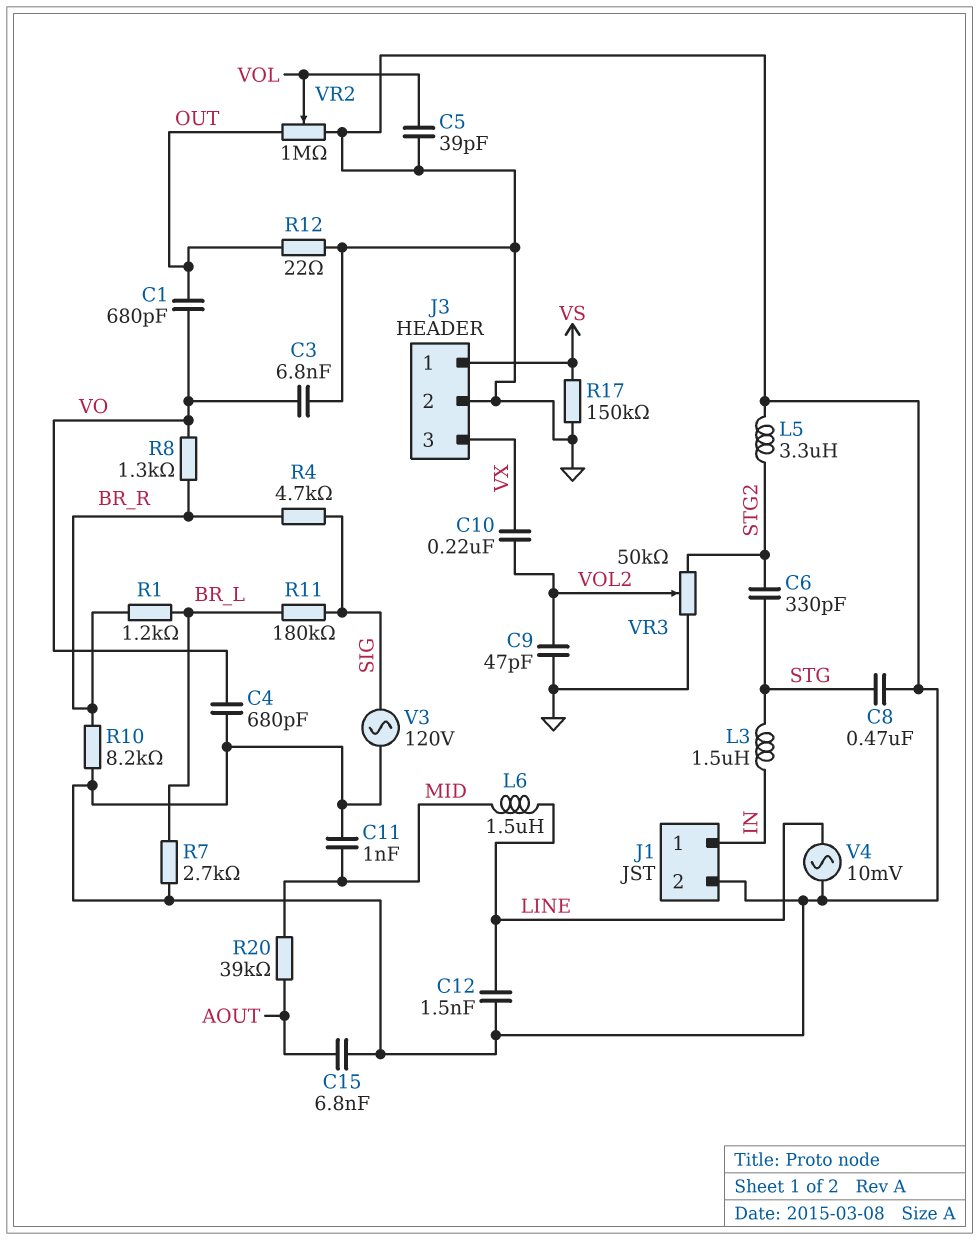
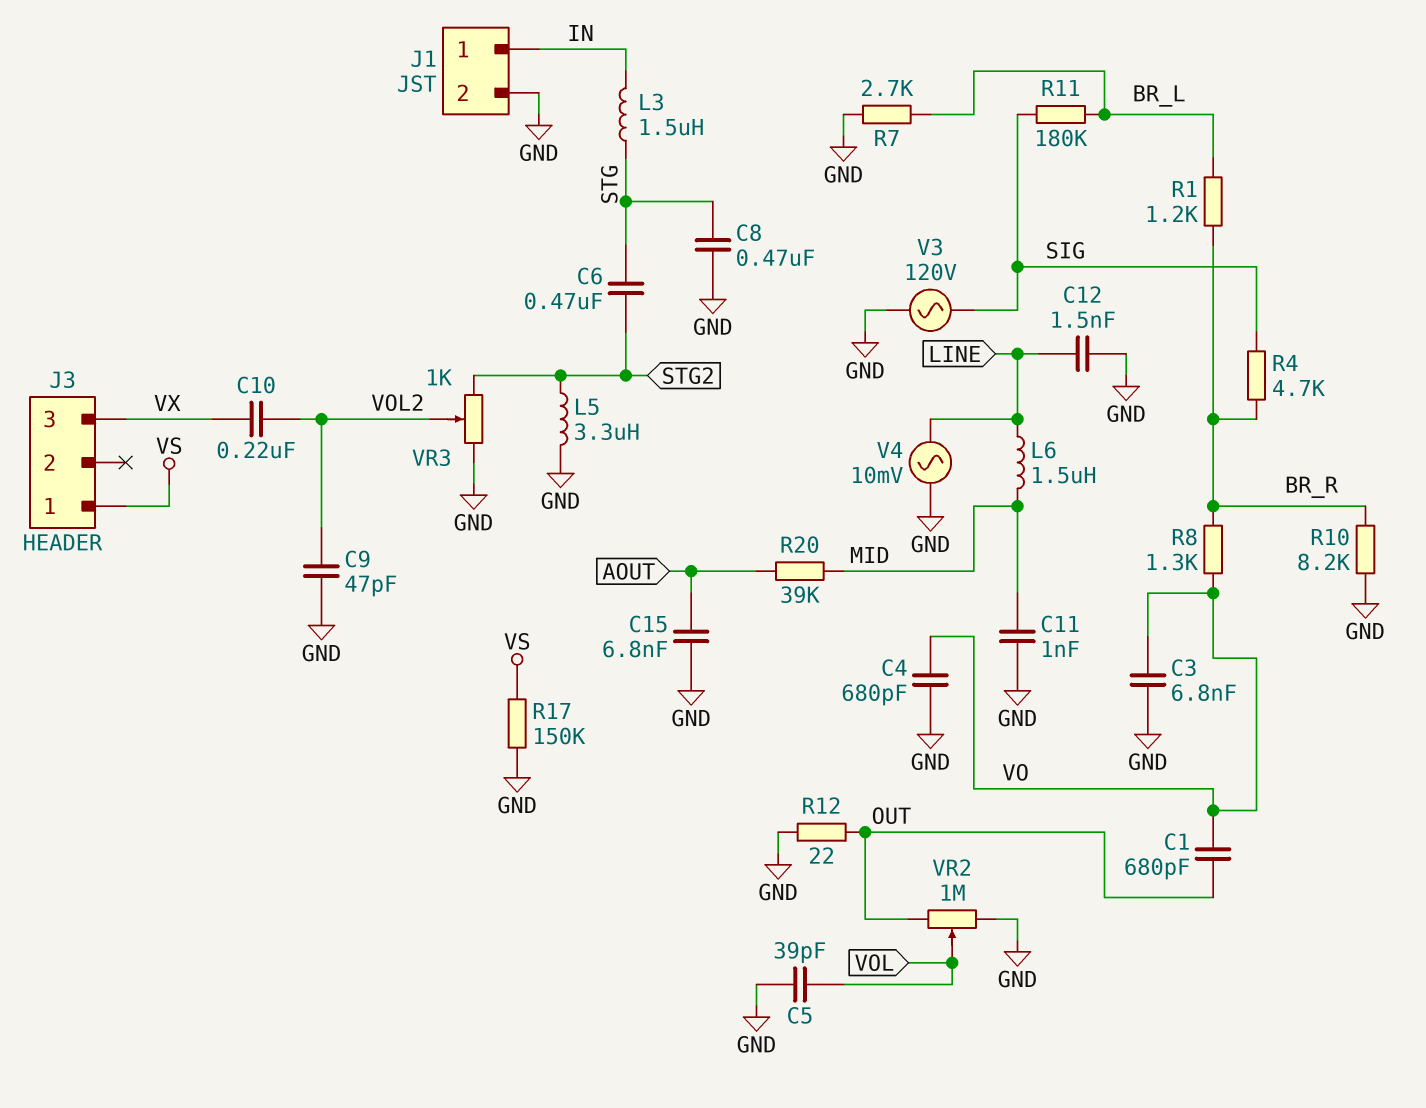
C6: 330pF (STG, STG2) -> 470nF (STG, STG2)
J3 pin 2: GND -> none
VR3: 50k (GND, STG2, wiper VOL2) -> 1k (GND, STG2, wiper VOL2)

